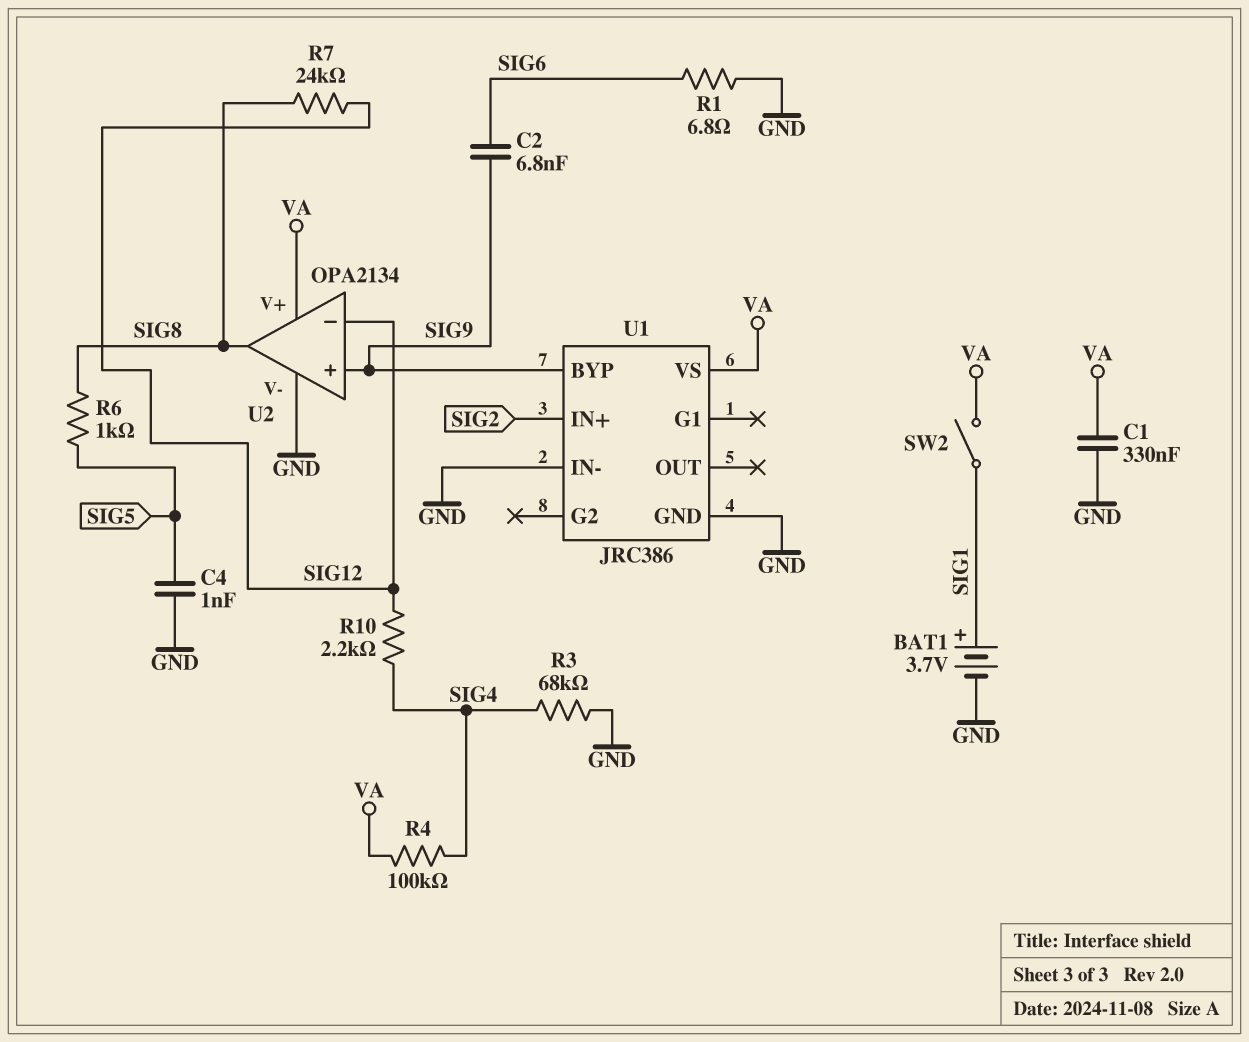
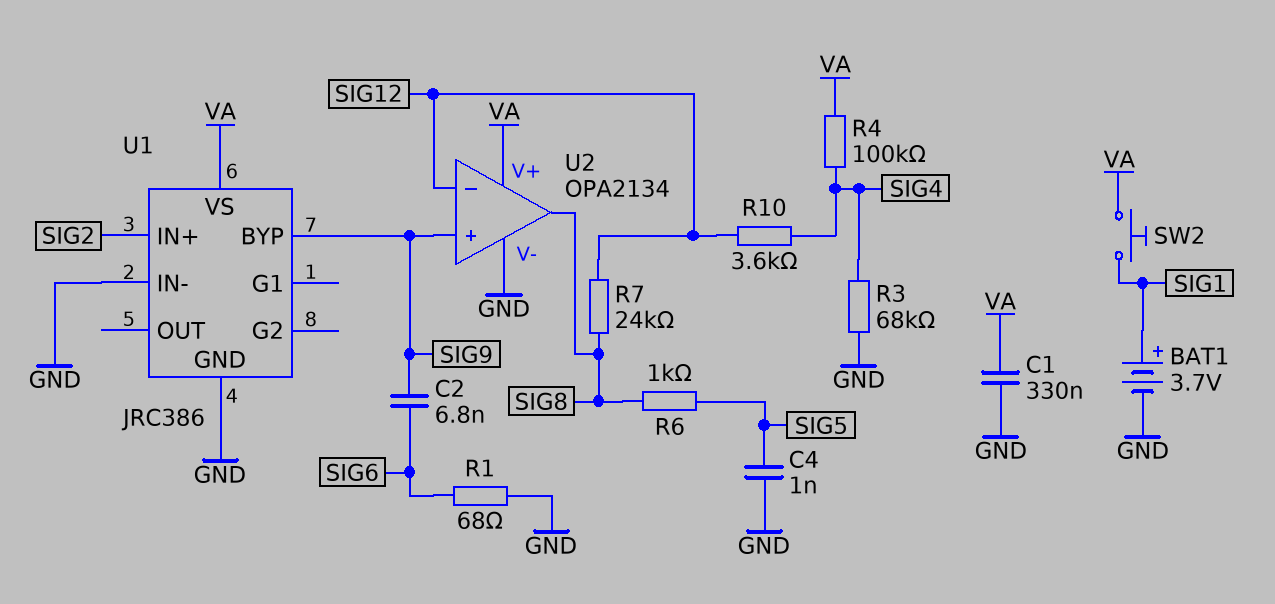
R1: 6.8 (GND, SIG6) -> 68 (GND, SIG6)
R10: 2.2k (SIG4, SIG12) -> 3.6k (SIG4, SIG12)
SW2: switch (SIG1, VA) -> button (SIG1, VA)

